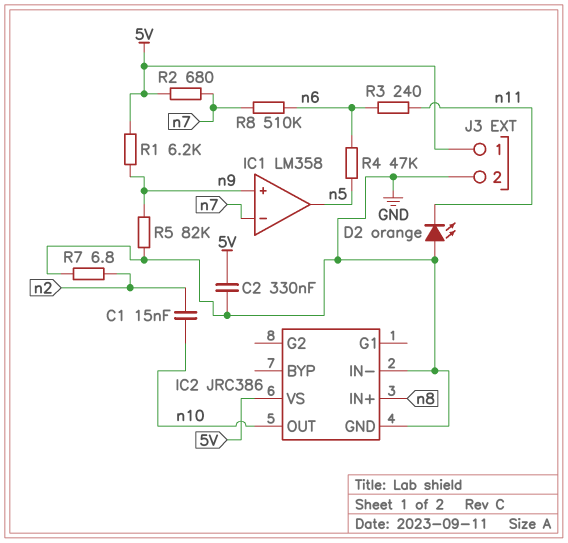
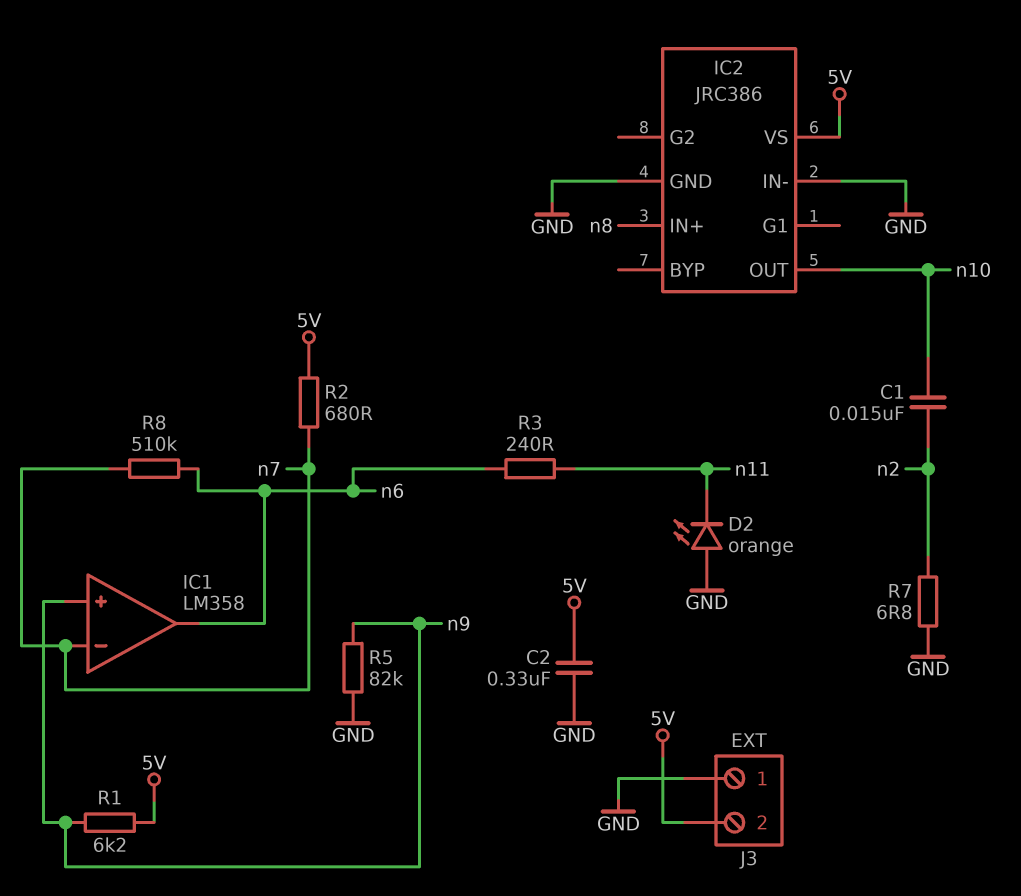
IC1 pin out: n5 -> n6
J3 pin 1: 5V -> GND
J3 pin 2: GND -> 5V
R4: 47k (n5, n6) -> none

